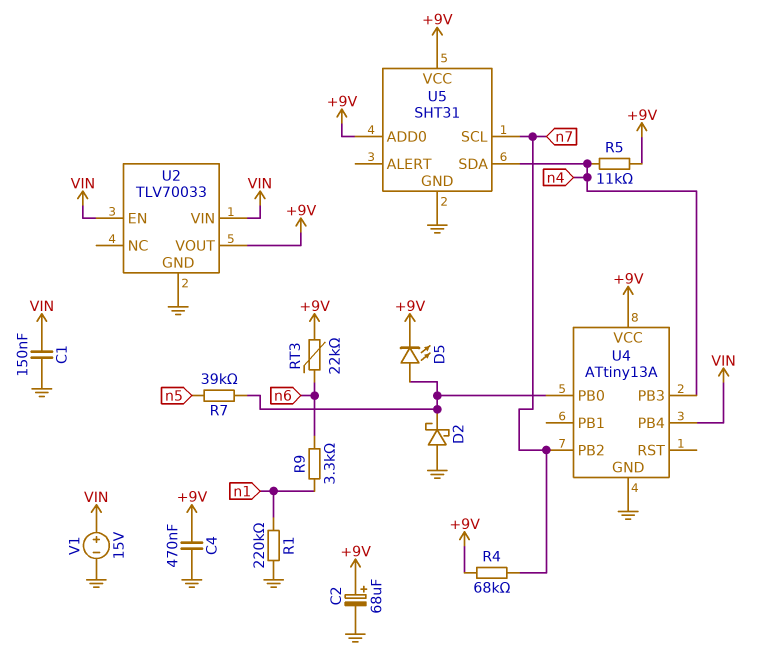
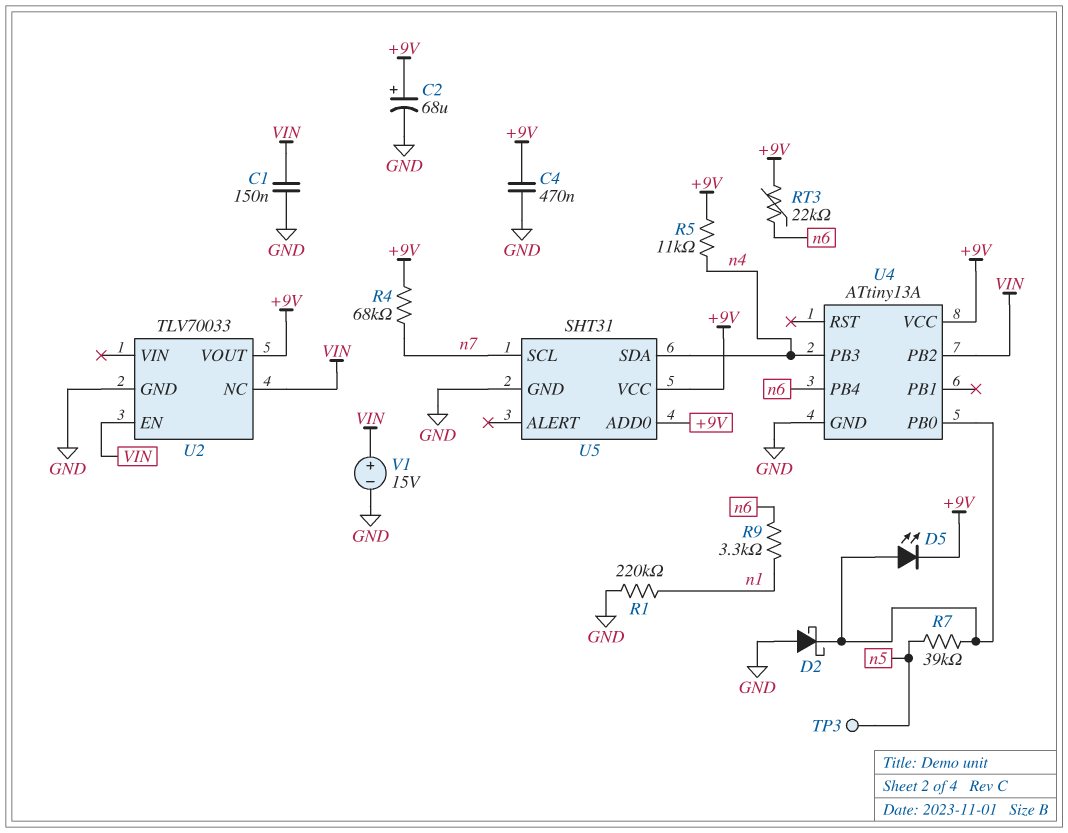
TP3: none -> test point (n5)
U2 pin NC: none -> VIN
U2 pin VIN: VIN -> none
U4 pin PB2: n7 -> VIN
U4 pin PB4: VIN -> n6

